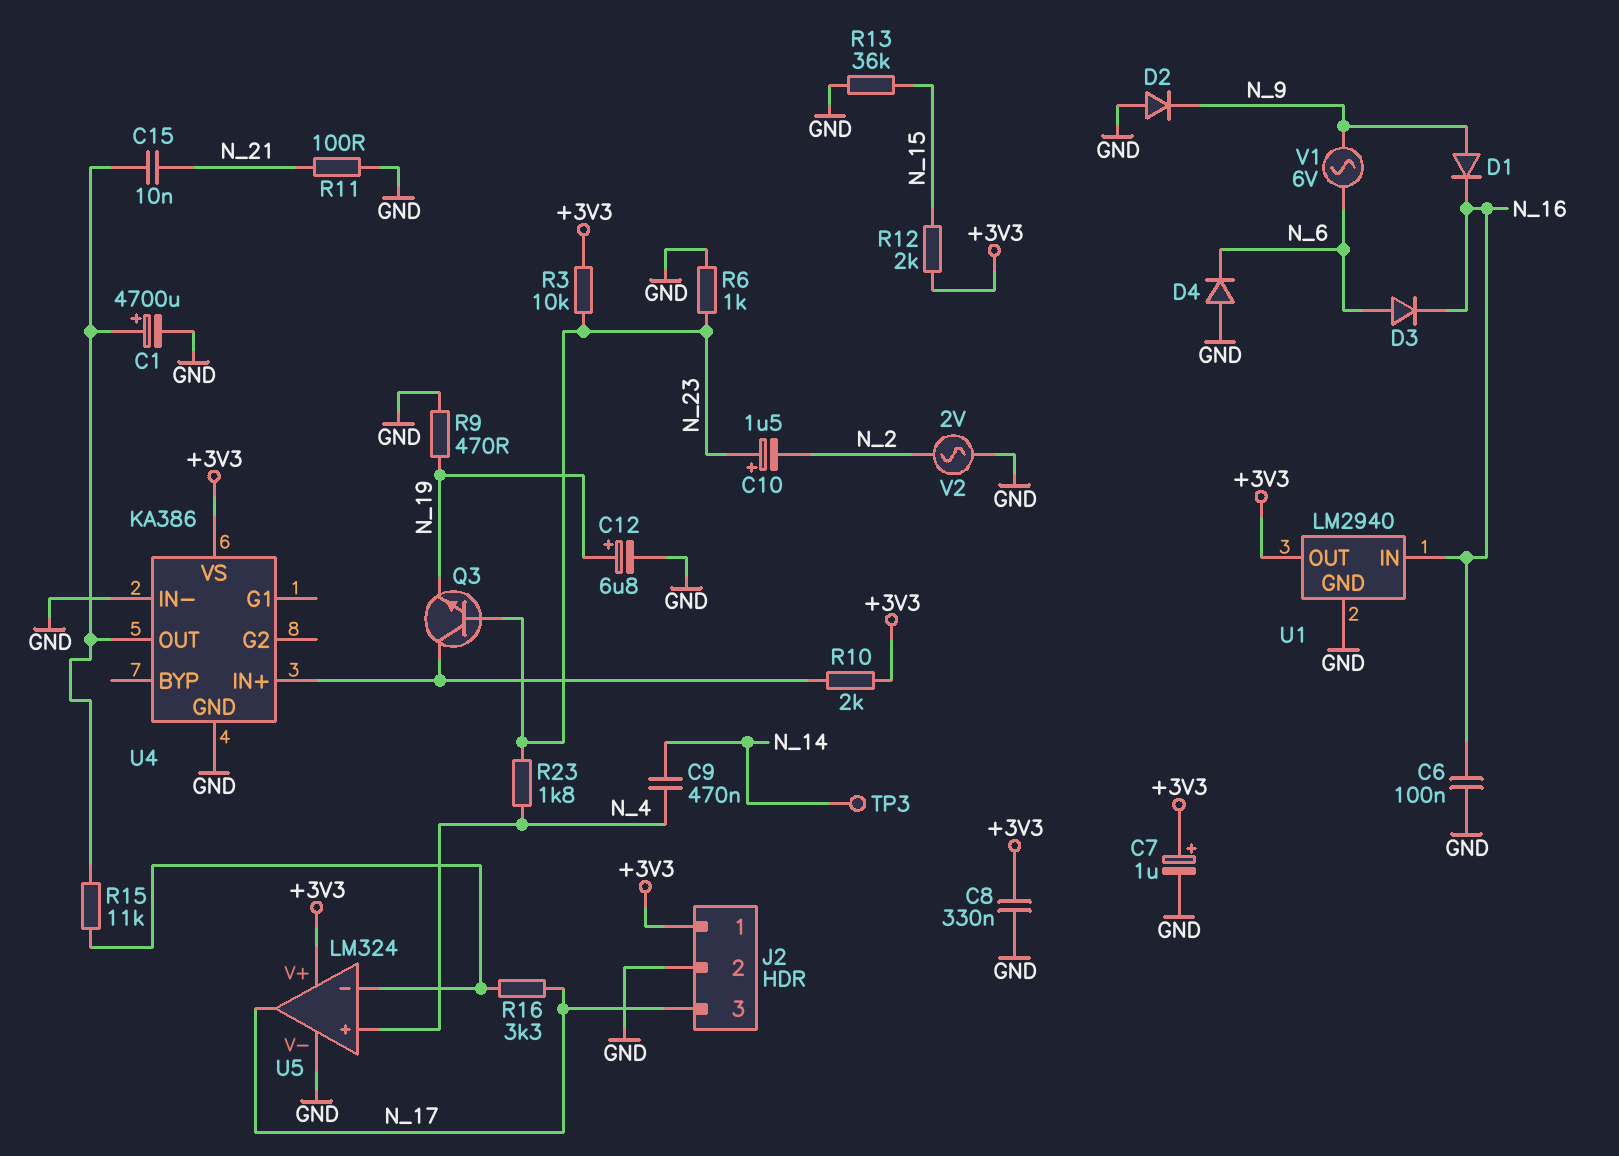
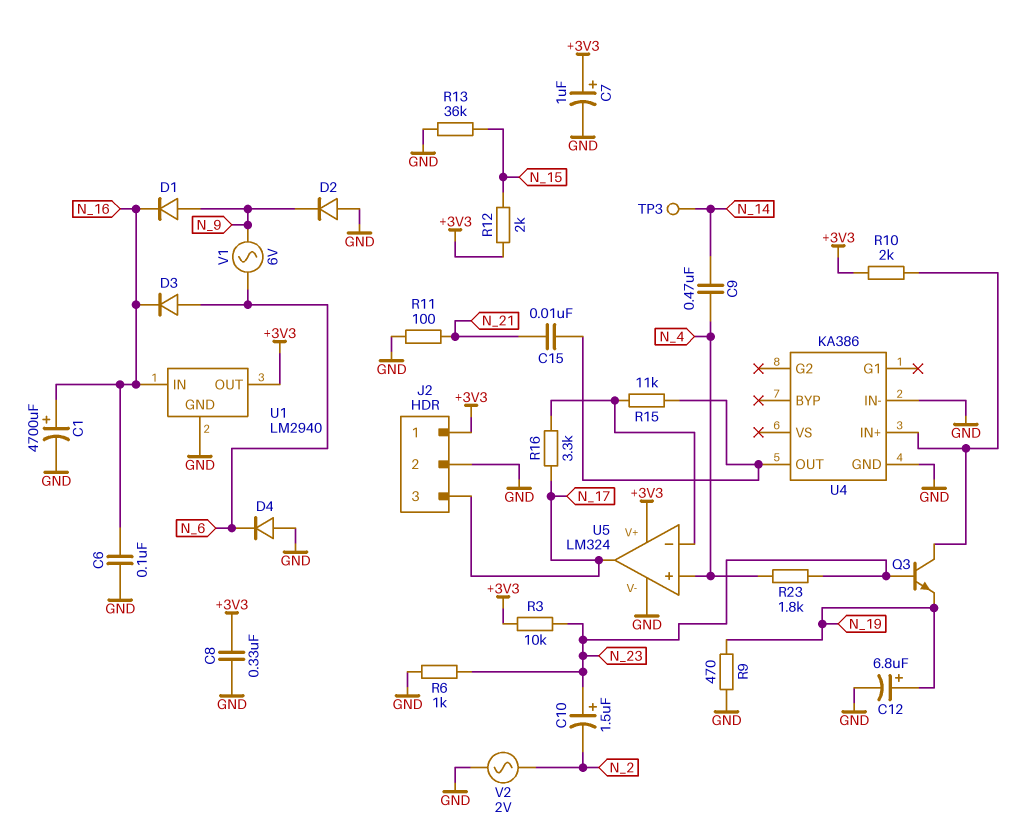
C1: 4700uF (plus U4/OUT, minus GND) -> 4700uF (plus N_16, minus GND)
U4 pin VS: +3V3 -> none

